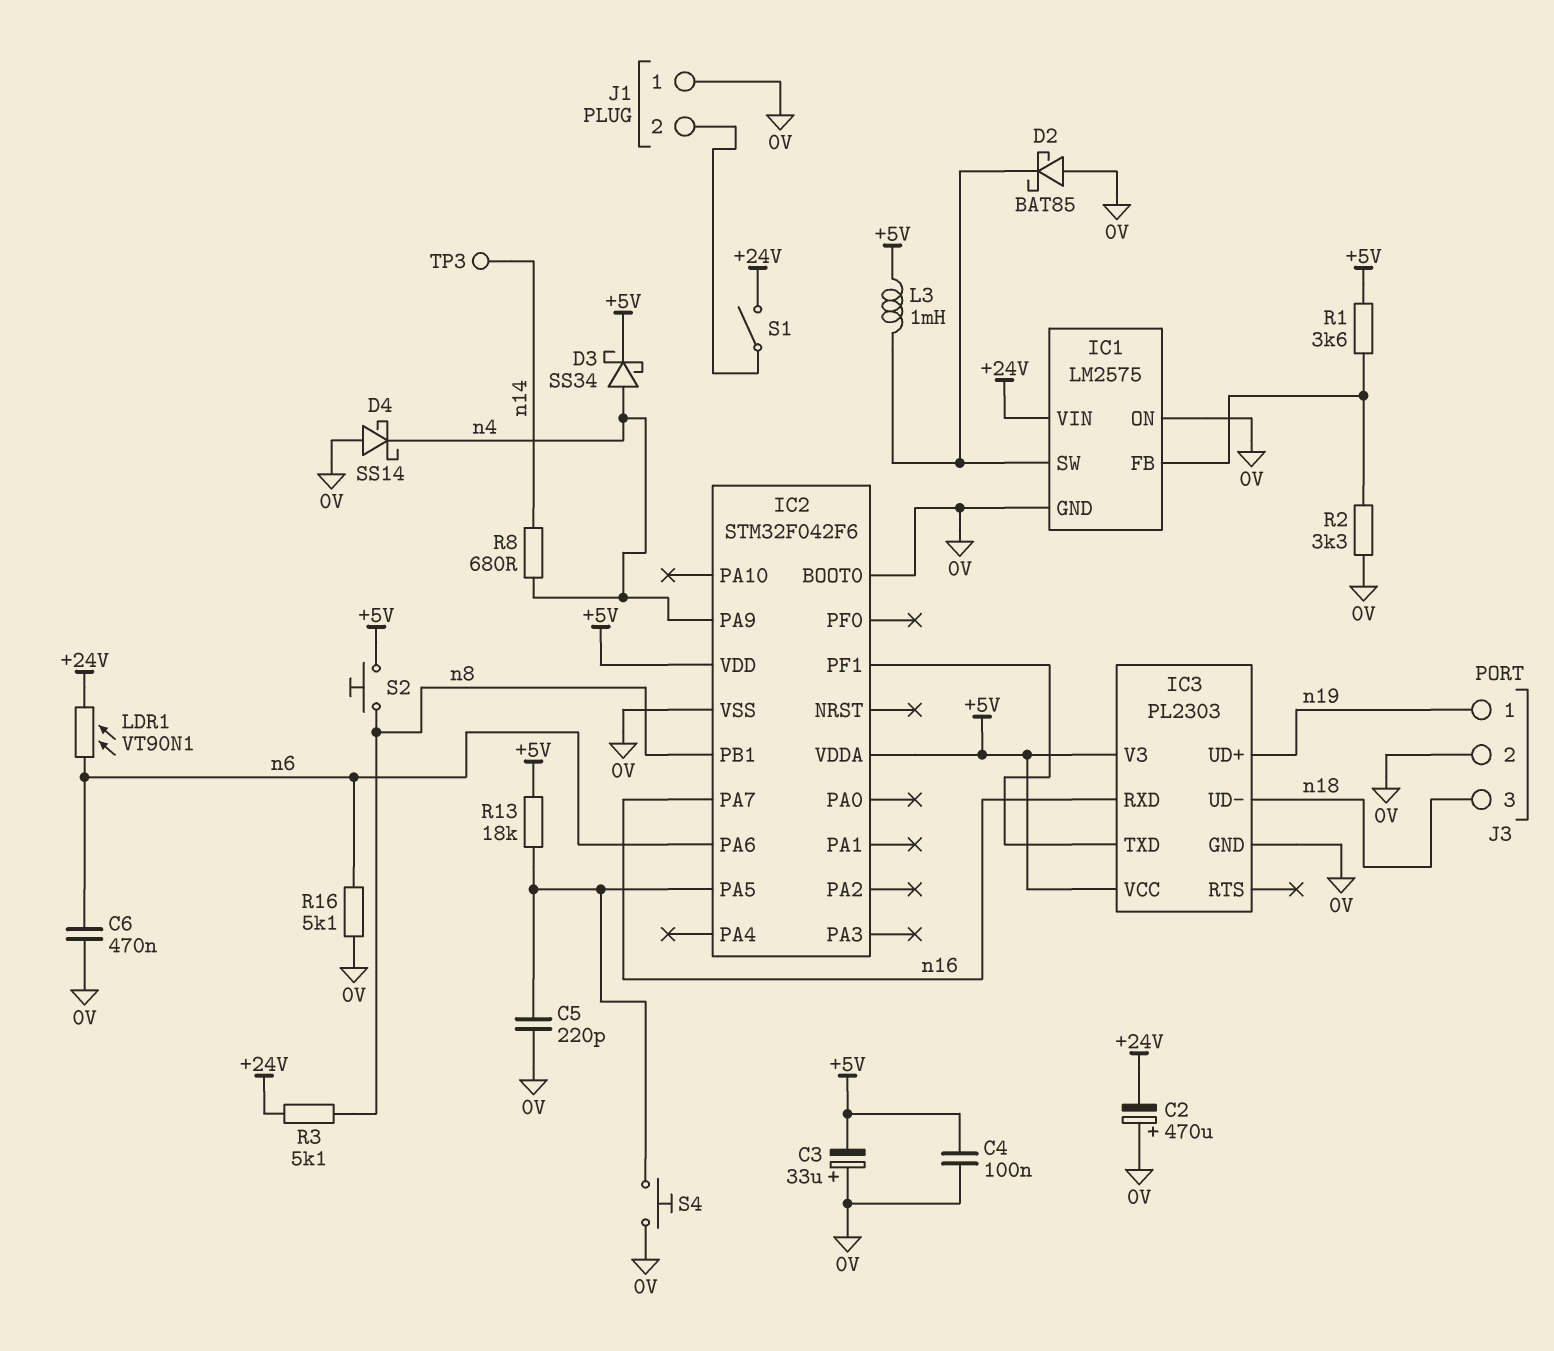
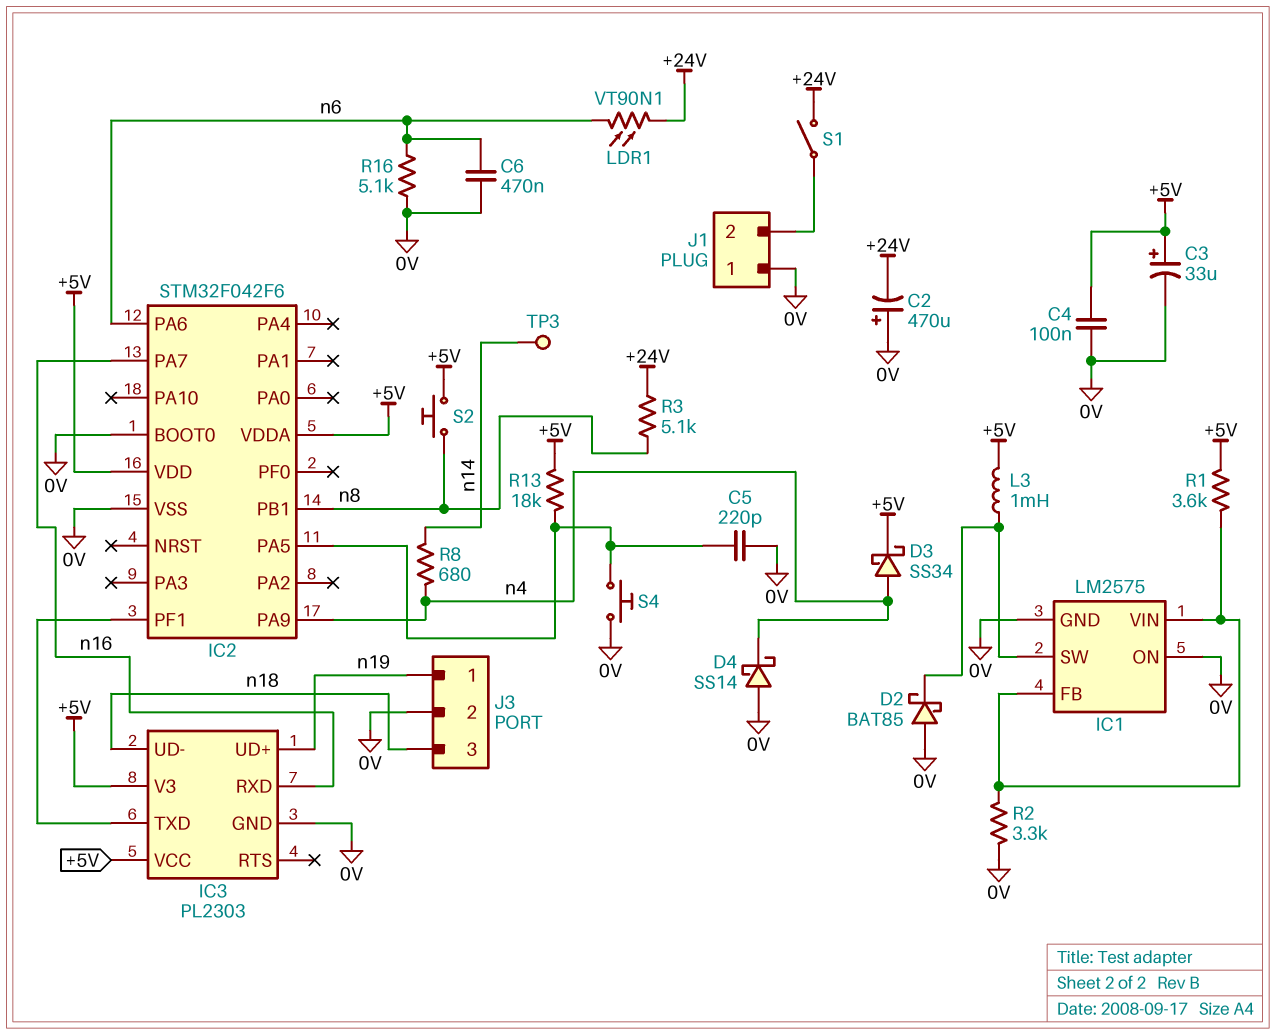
C3: 33uF (plus 0V, minus +5V) -> 33uF (plus +5V, minus 0V)
IC1 pin VIN: +24V -> IC1/FB

